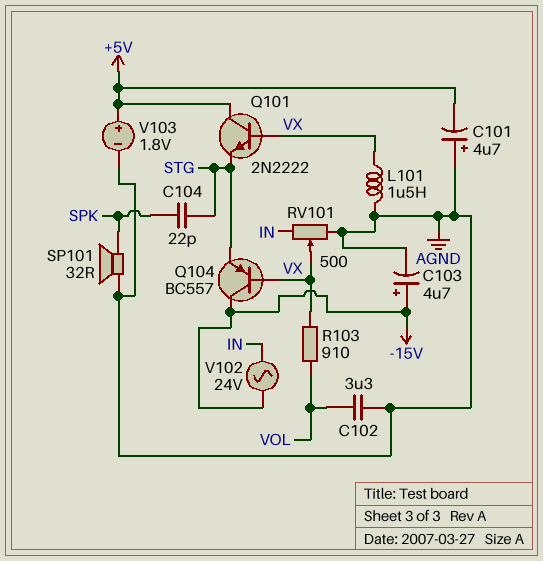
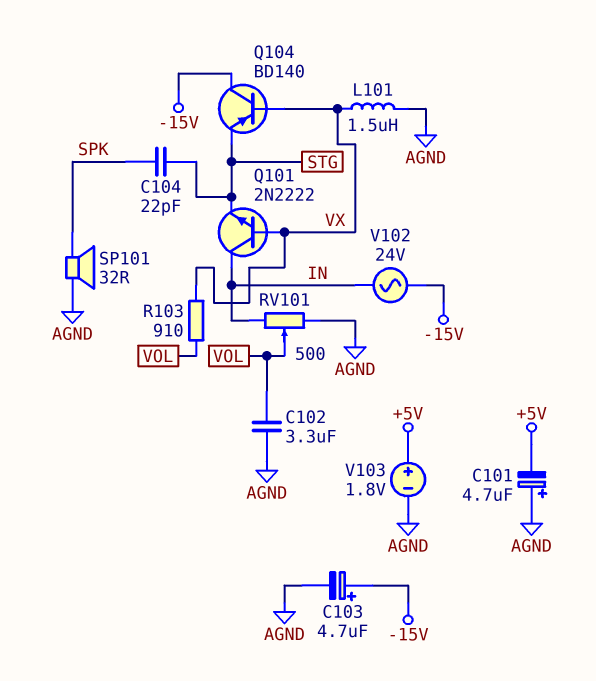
Q101: NPN 2N2222 (B VX, C +5V, E STG) -> NPN 2N2222 (B VX, C IN, E STG)
Q104: PNP BC557 (B VX, C -15V, E STG) -> PNP BD140 (B VX, C -15V, E STG)
RV101: 500 (AGND, IN, wiper VX) -> 500 (AGND, IN, wiper VOL)

